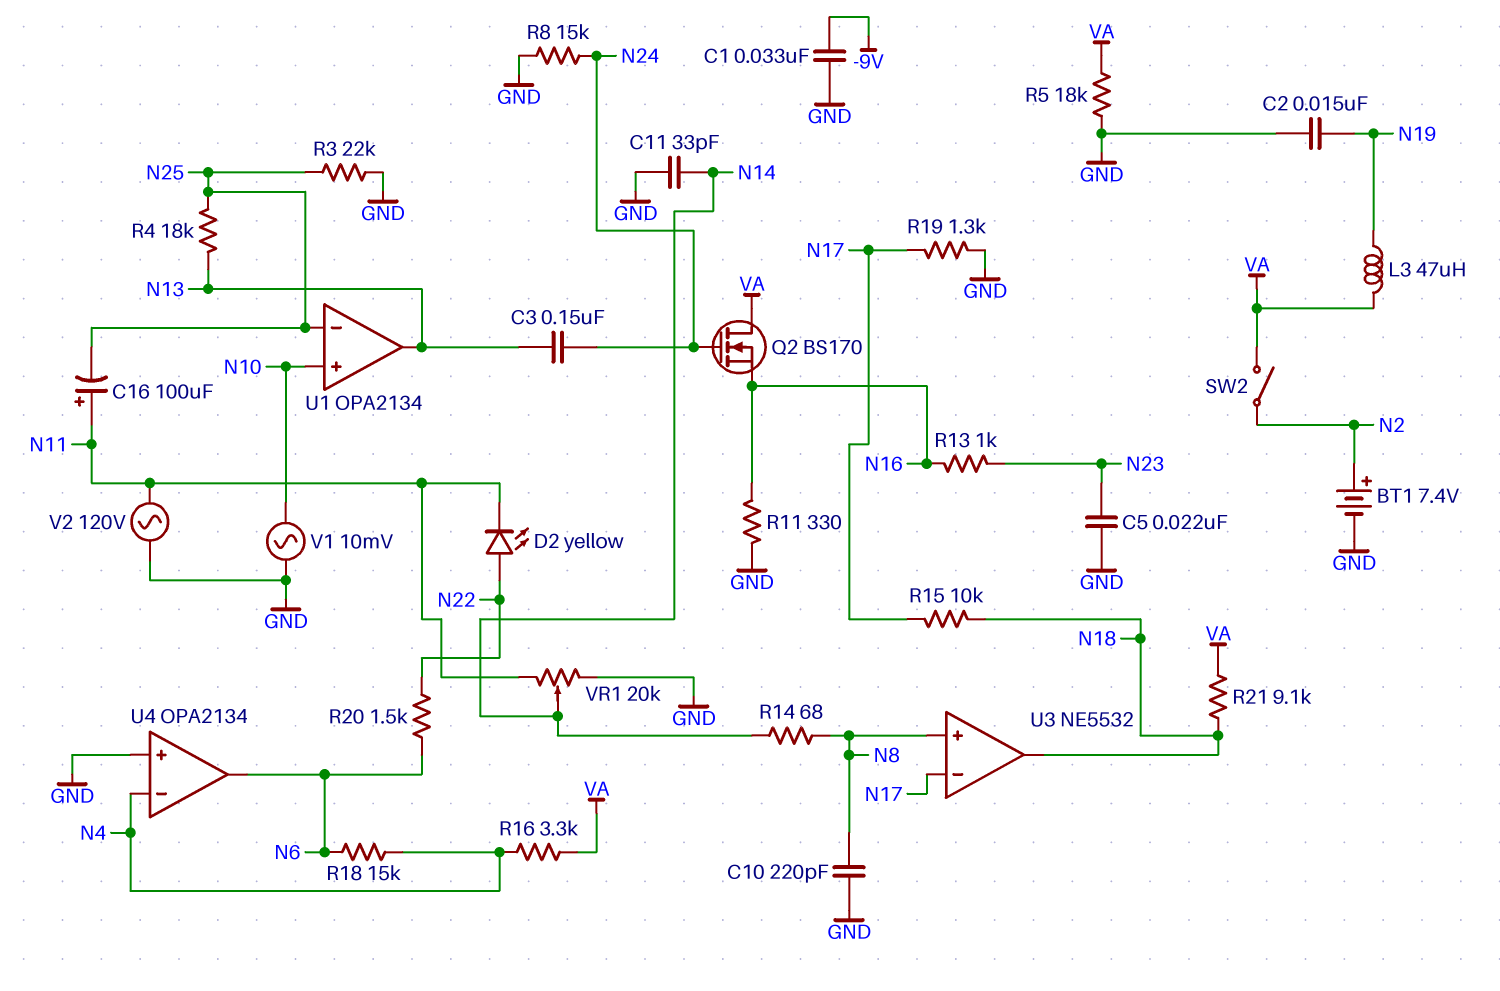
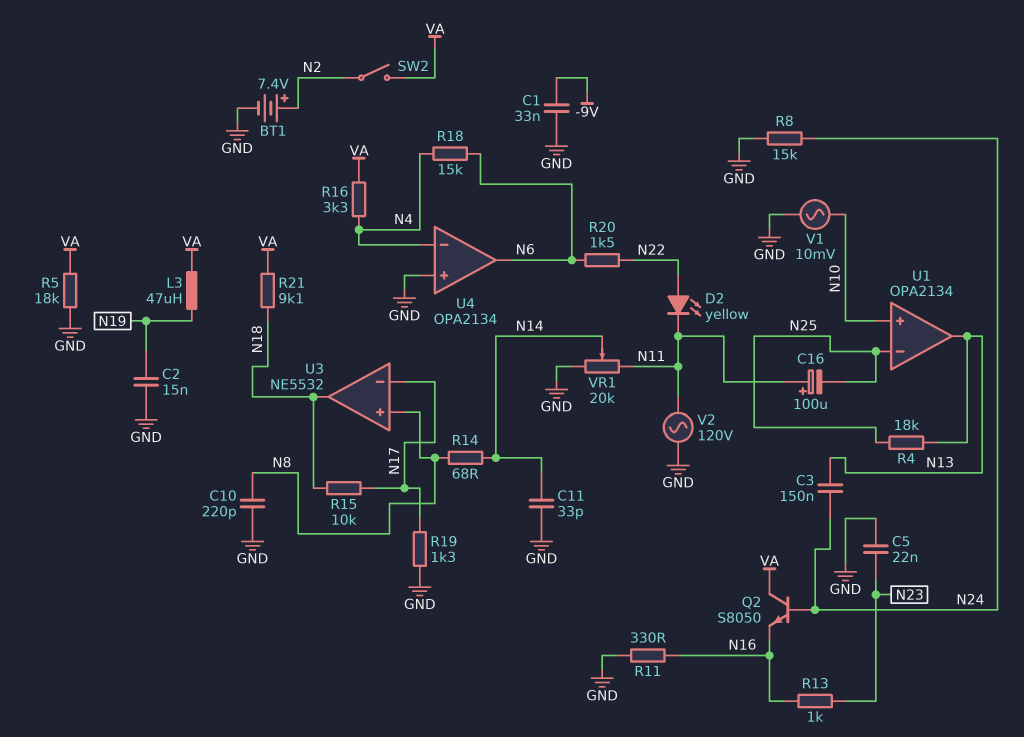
Q2: NMOS BS170 (G N24, D VA, S N16) -> NPN S8050 (B N24, C VA, E N16)
R3: 22k (GND, N25) -> none

